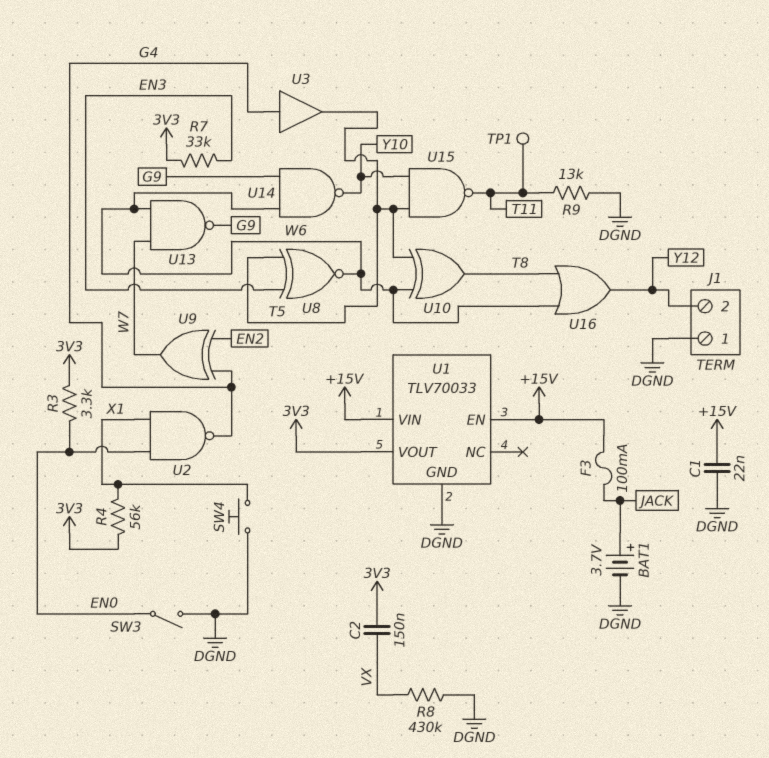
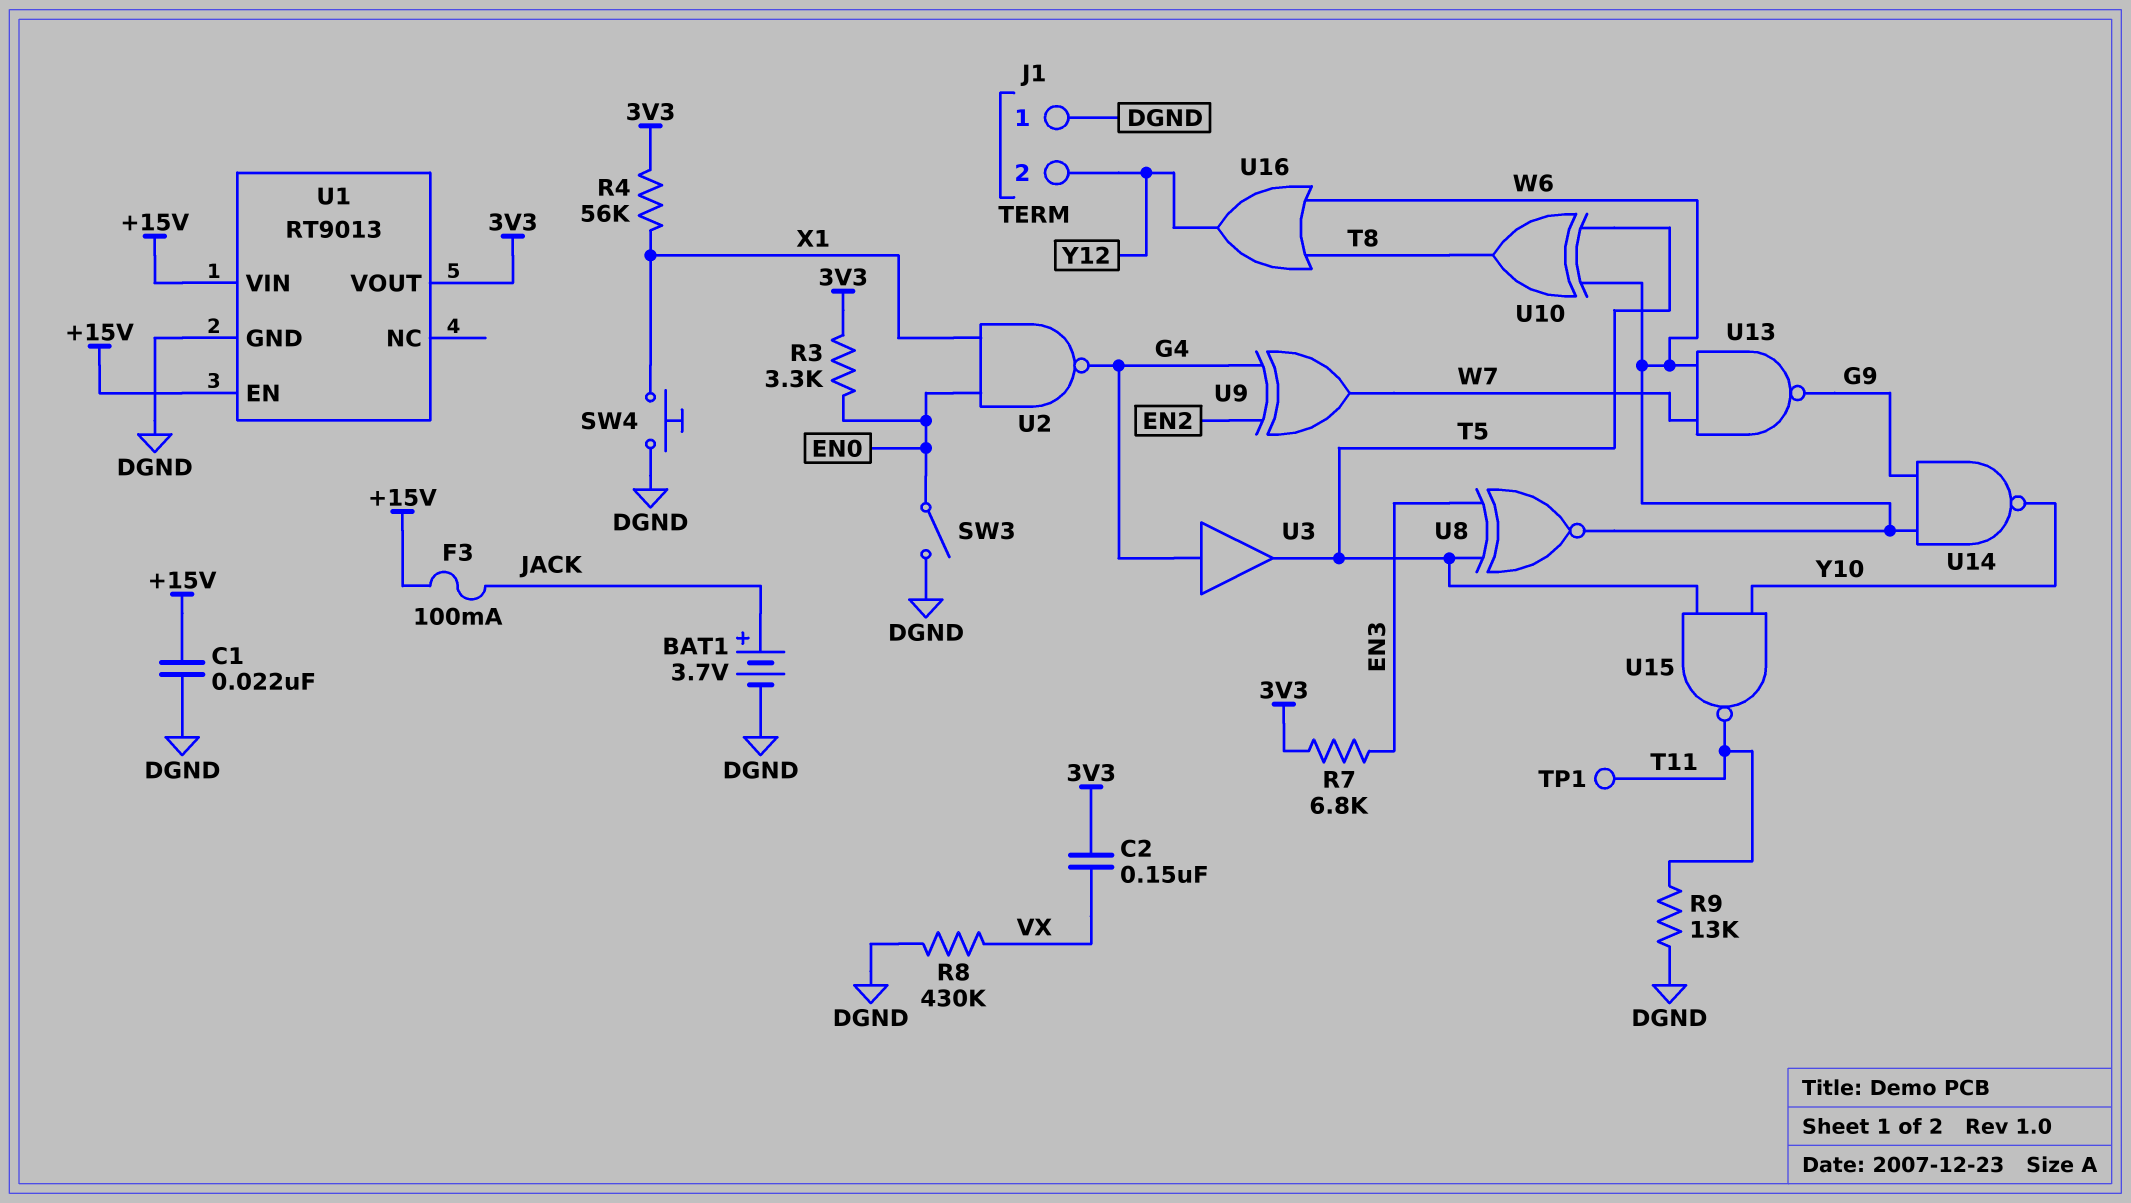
R7: 33k (3V3, EN3) -> 6.8k (3V3, EN3)
U1: TLV70033 -> RT9013

